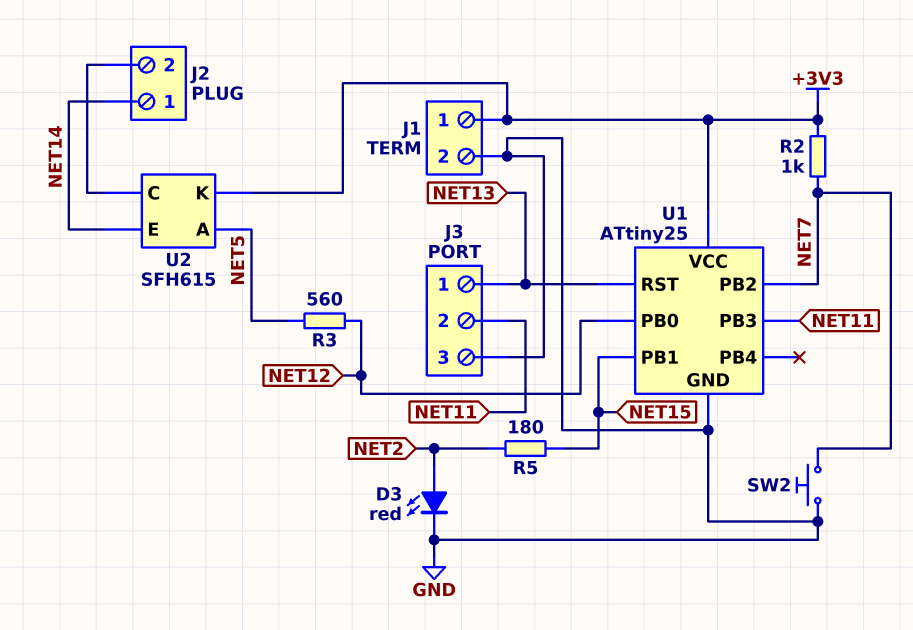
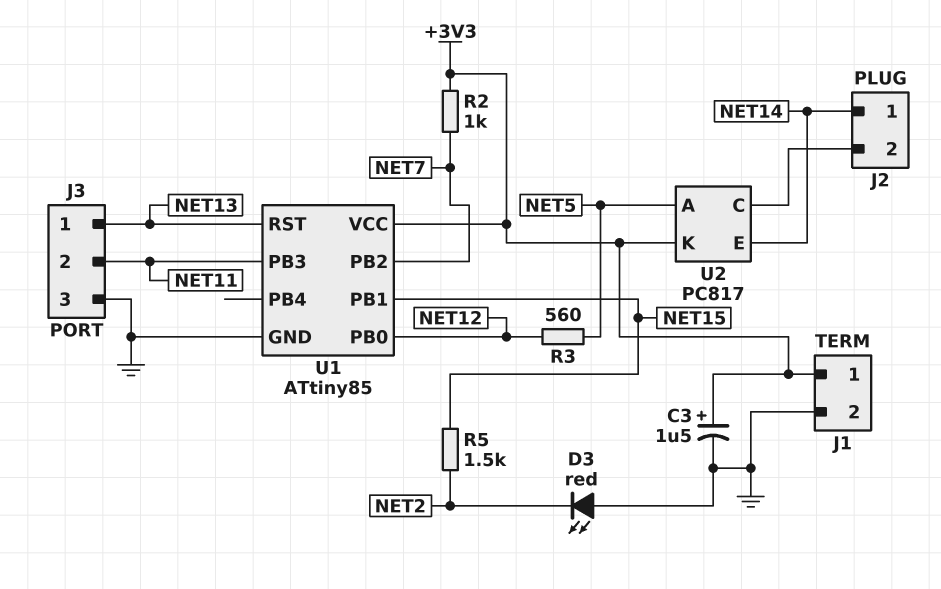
C3: none -> 1.5uF (plus +3V3, minus GND)
D3: LED red (A NET2, K GND) -> LED red (A GND, K NET2)
R5: 180 (NET2, NET15) -> 1.5k (NET2, NET15)
SW2: button (GND, NET7) -> none
U1: ATtiny25 -> ATtiny85
U2: SFH615 -> PC817

